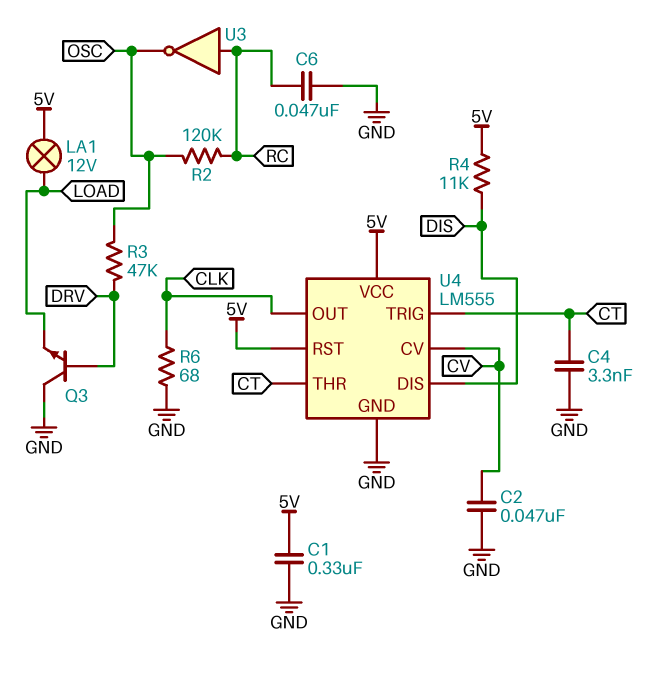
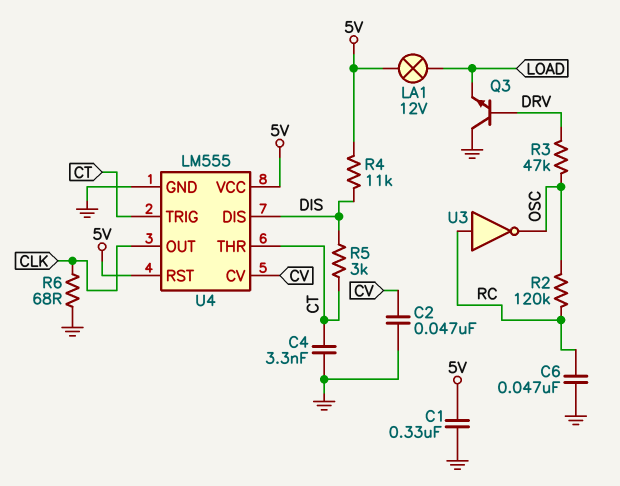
R5: none -> 3k (CT, DIS)

